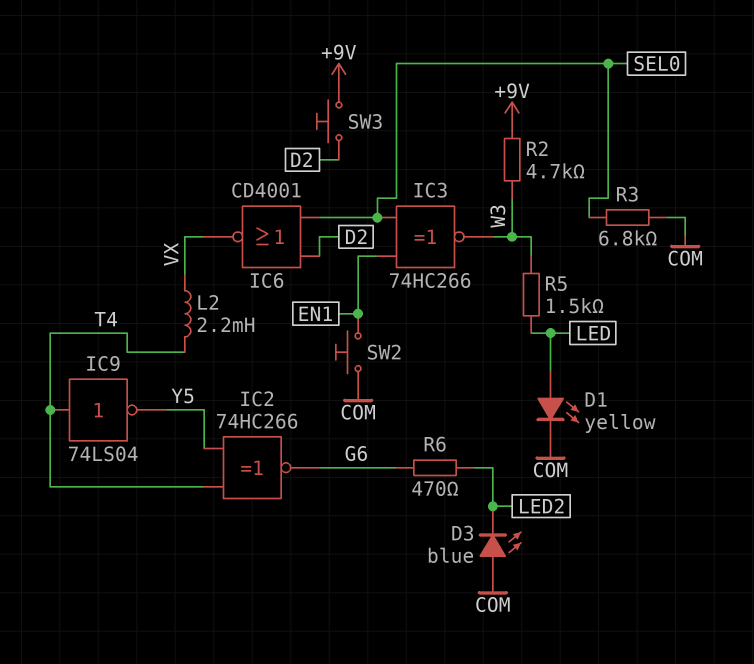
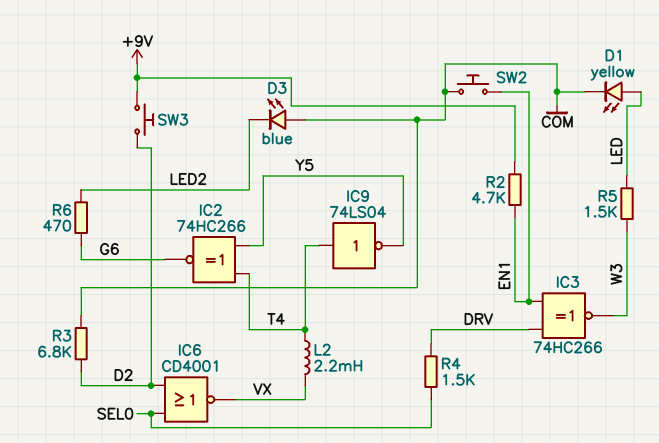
IC3: XNOR 74HC266 (in EN1, in SEL0, out W3) -> XNOR 74HC266 (in DRV, in EN1, out W3)
R2: 4.7k (+9V, W3) -> 4.7k (+9V, EN1)
R3: 6.8k (COM, SEL0) -> 6.8k (COM, D2)
R4: none -> 1.5k (DRV, SEL0)

